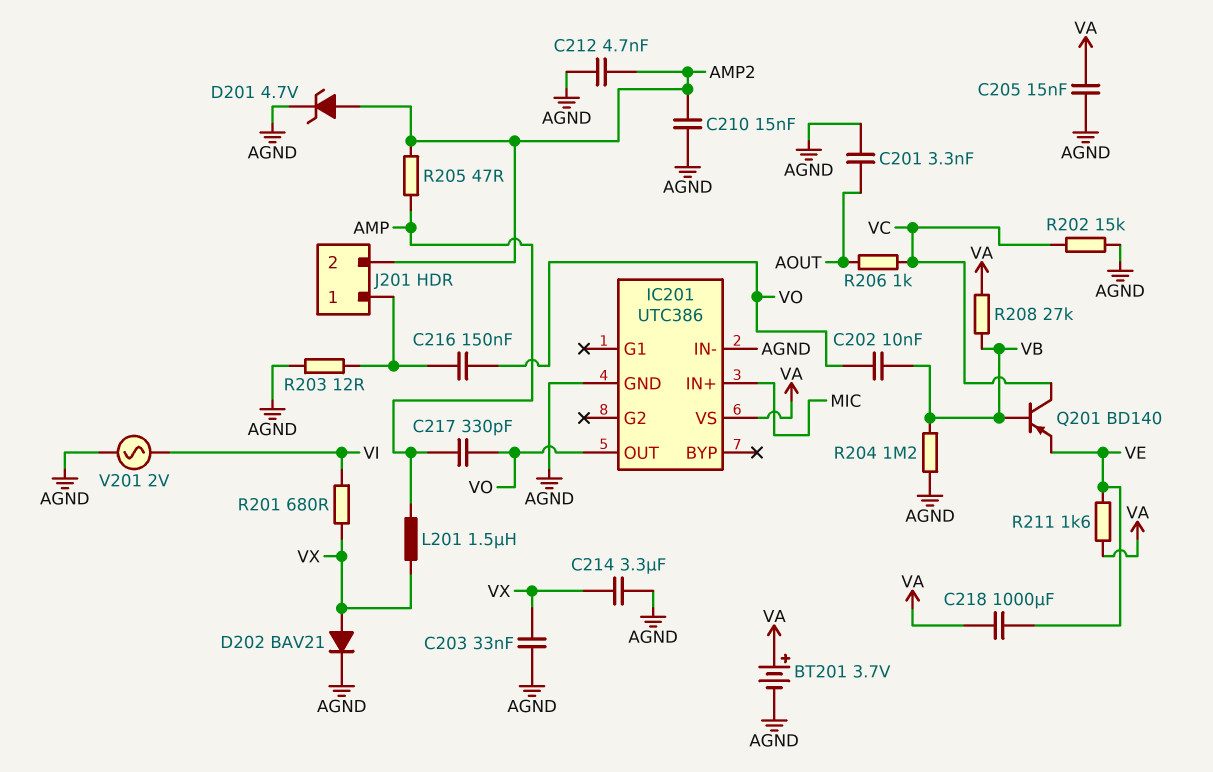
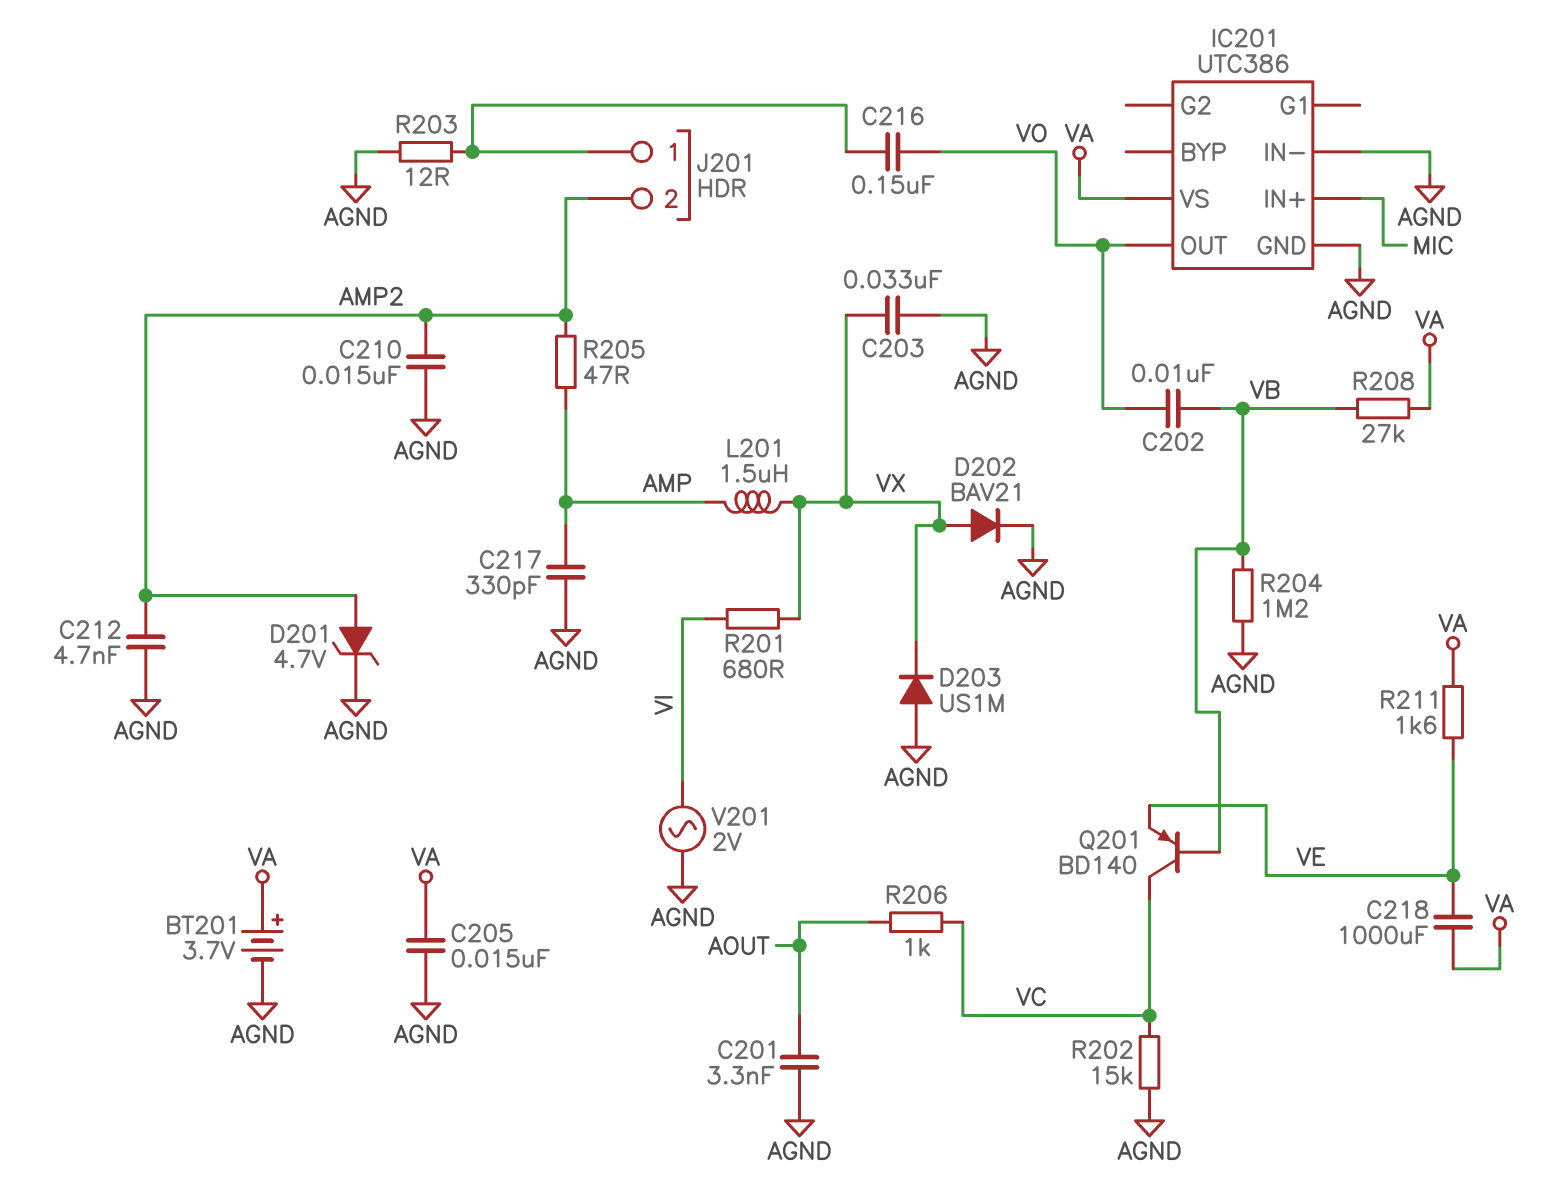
C214: 3.3uF (AGND, VX) -> none
C217: 330pF (AMP, VO) -> 330pF (AGND, AMP)
D203: none -> diode US1M (A AGND, K VX)

